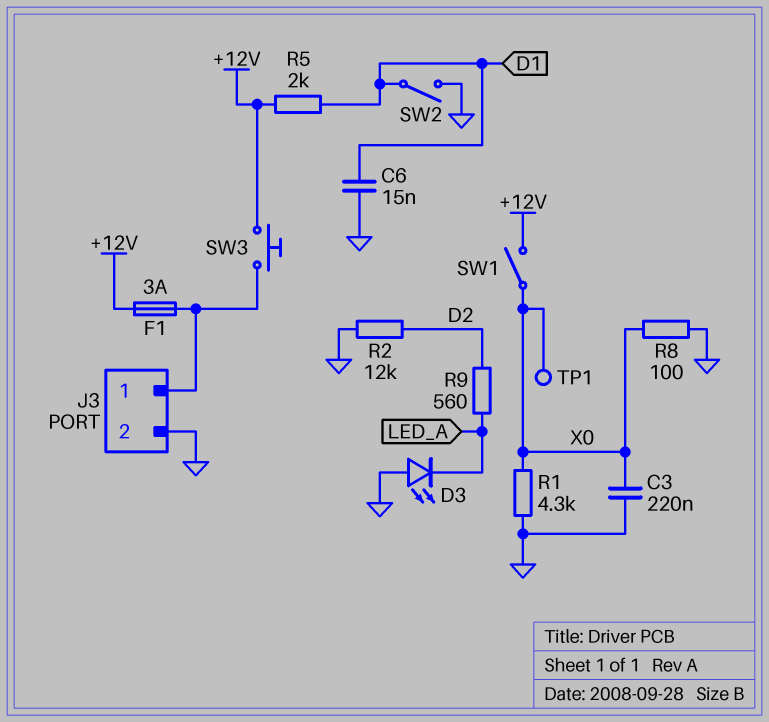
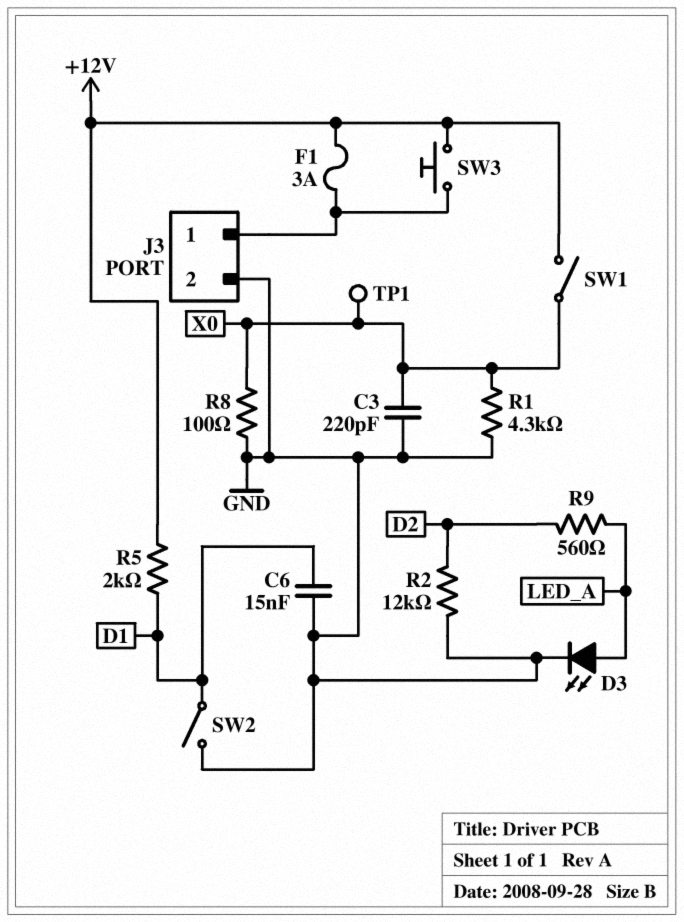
C3: 220nF (GND, X0) -> 220pF (GND, X0)
D3: LED (A GND, K LED_A) -> LED (A LED_A, K GND)

